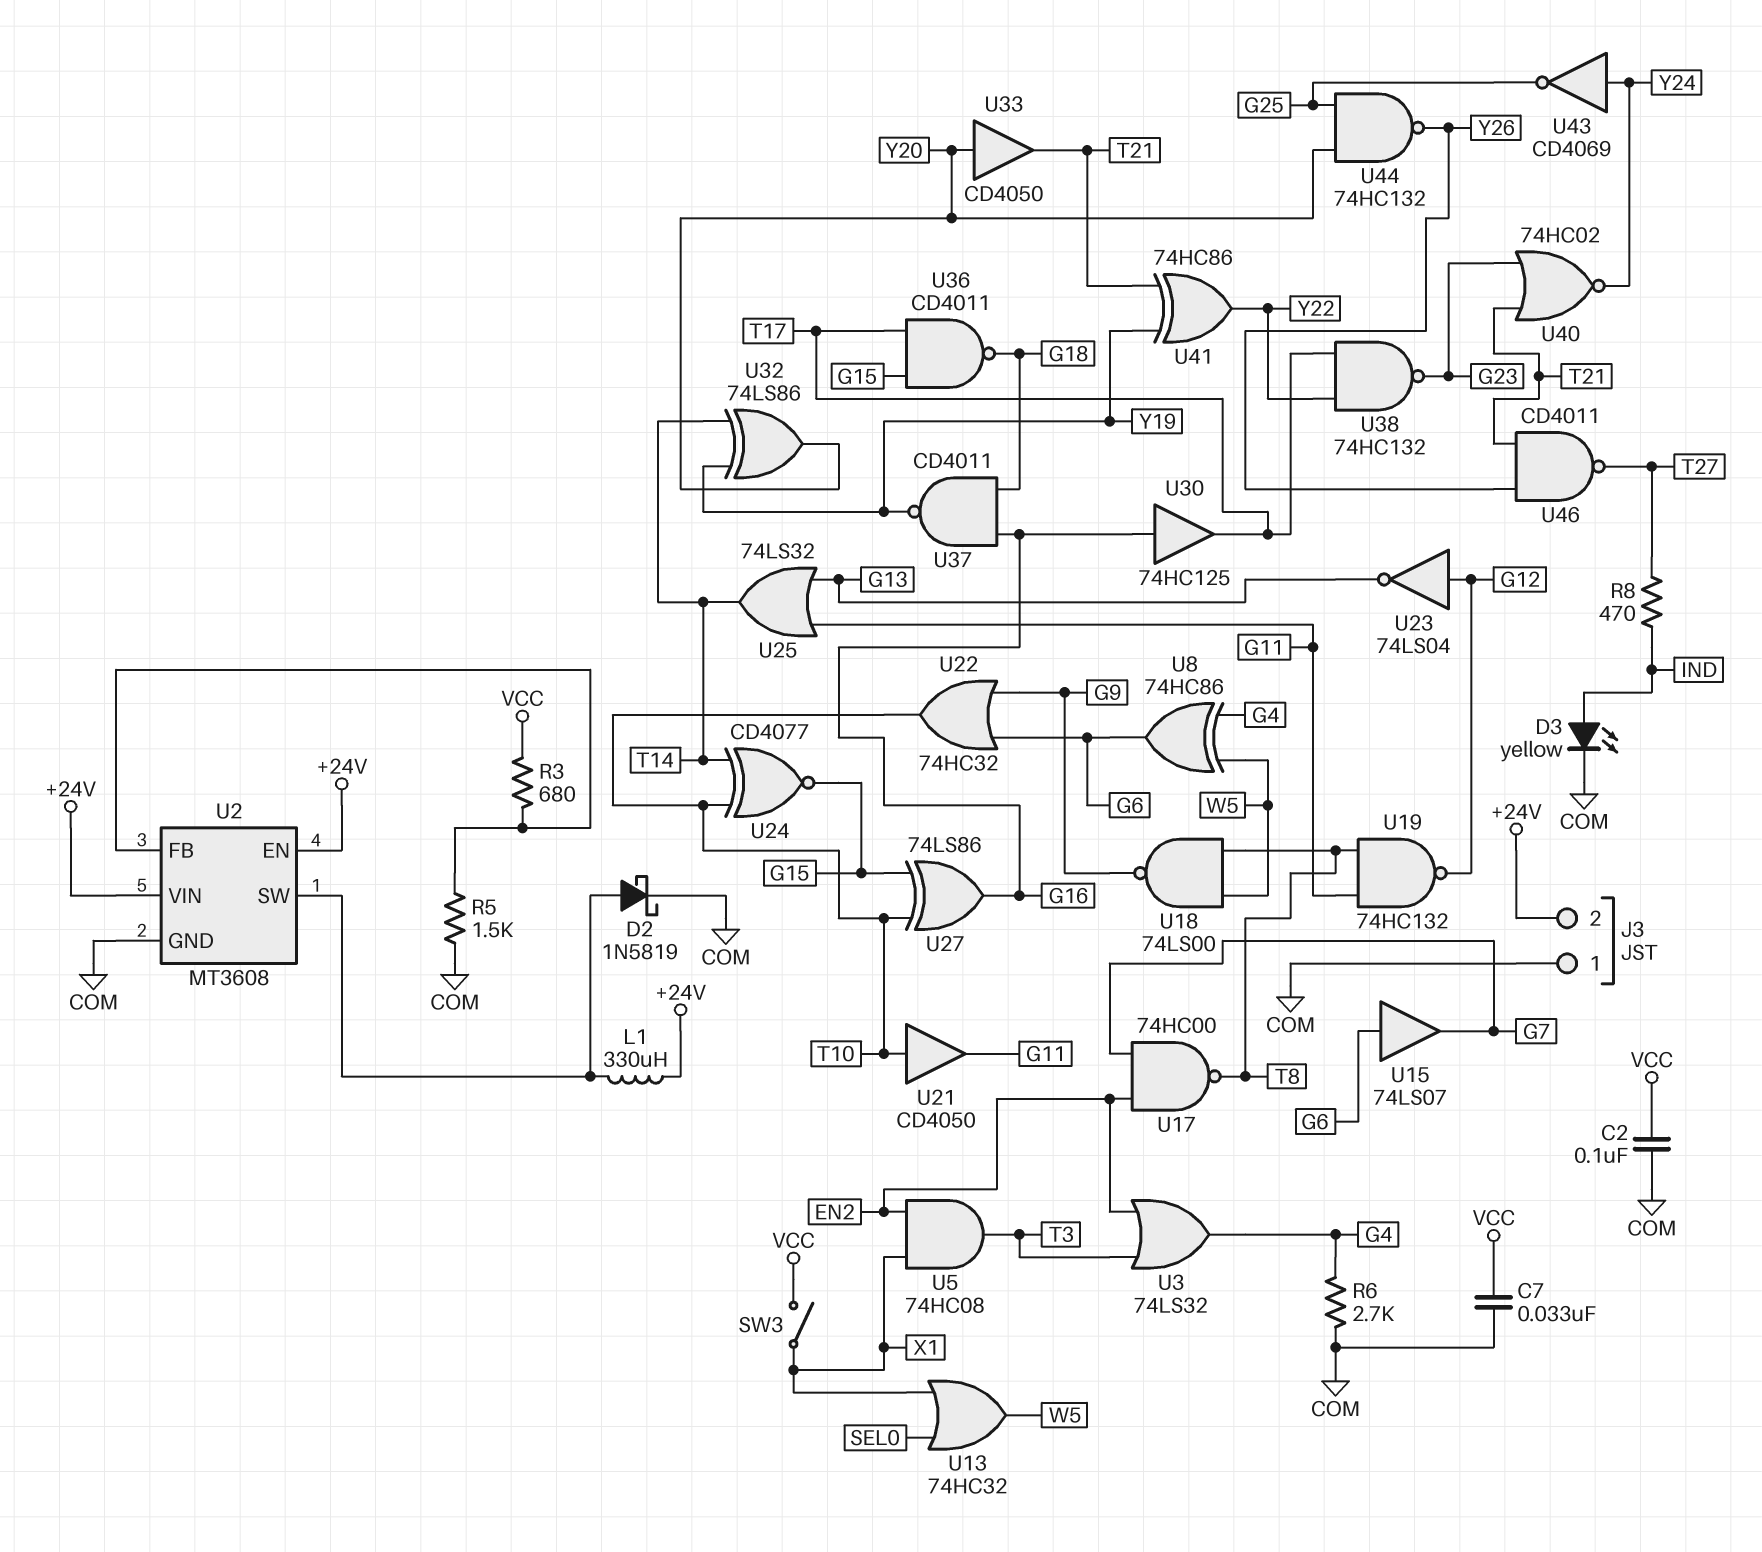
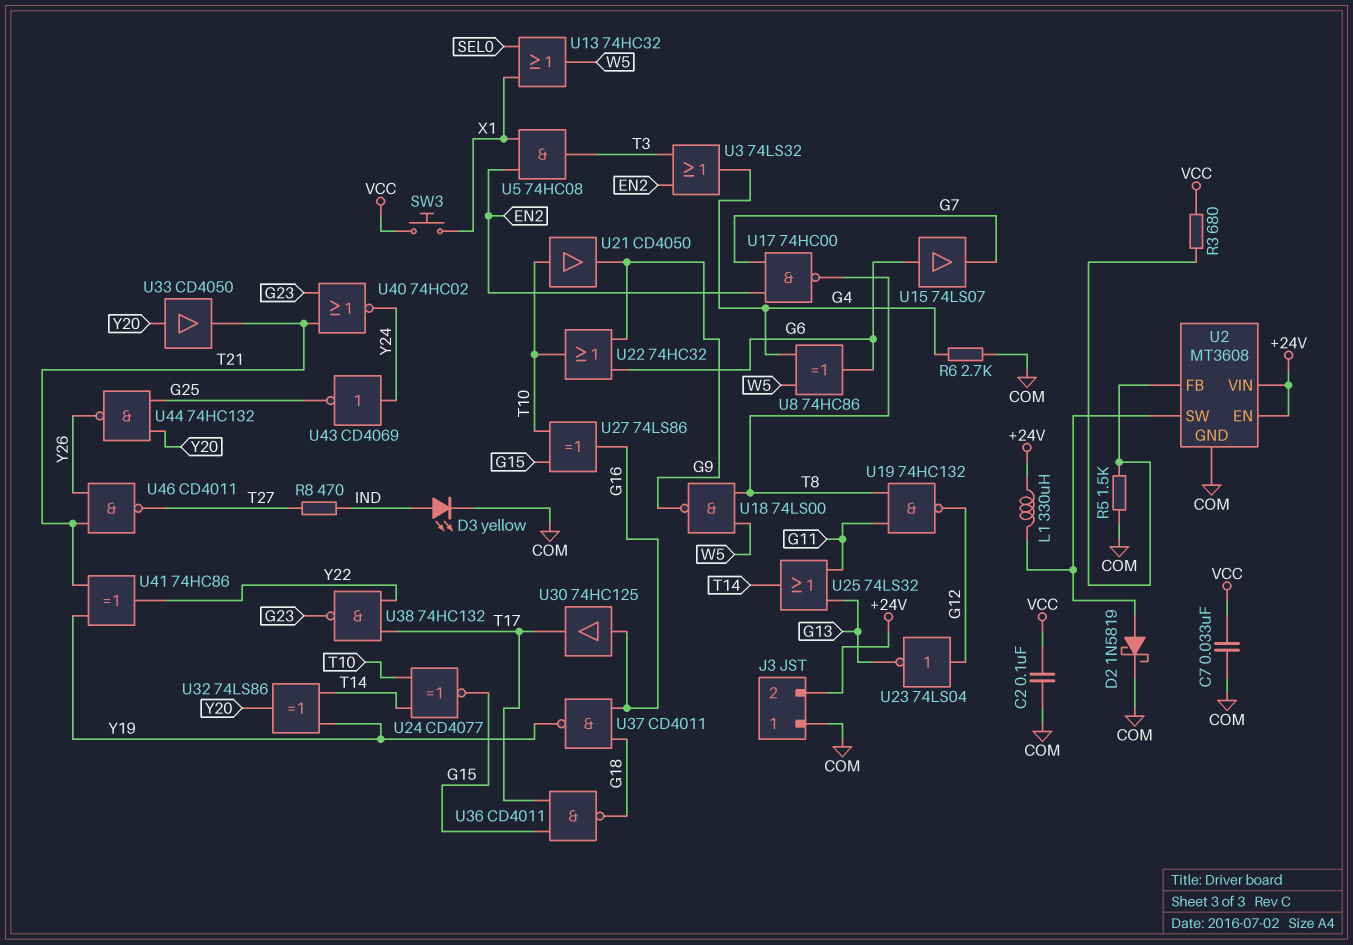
SW3: switch (VCC, X1) -> button (VCC, X1)
U21: buffer CD4050 (in T10, out G11) -> buffer CD4050 (in T10, out G9)

